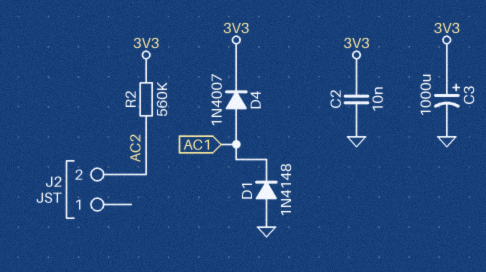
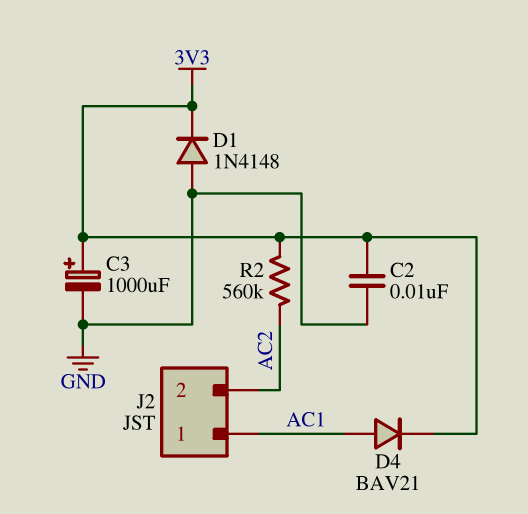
D1: diode 1N4148 (A GND, K AC1) -> diode 1N4148 (A GND, K 3V3)
D4: diode 1N4007 (A AC1, K 3V3) -> diode BAV21 (A AC1, K 3V3)
J2 pin 1: none -> AC1

